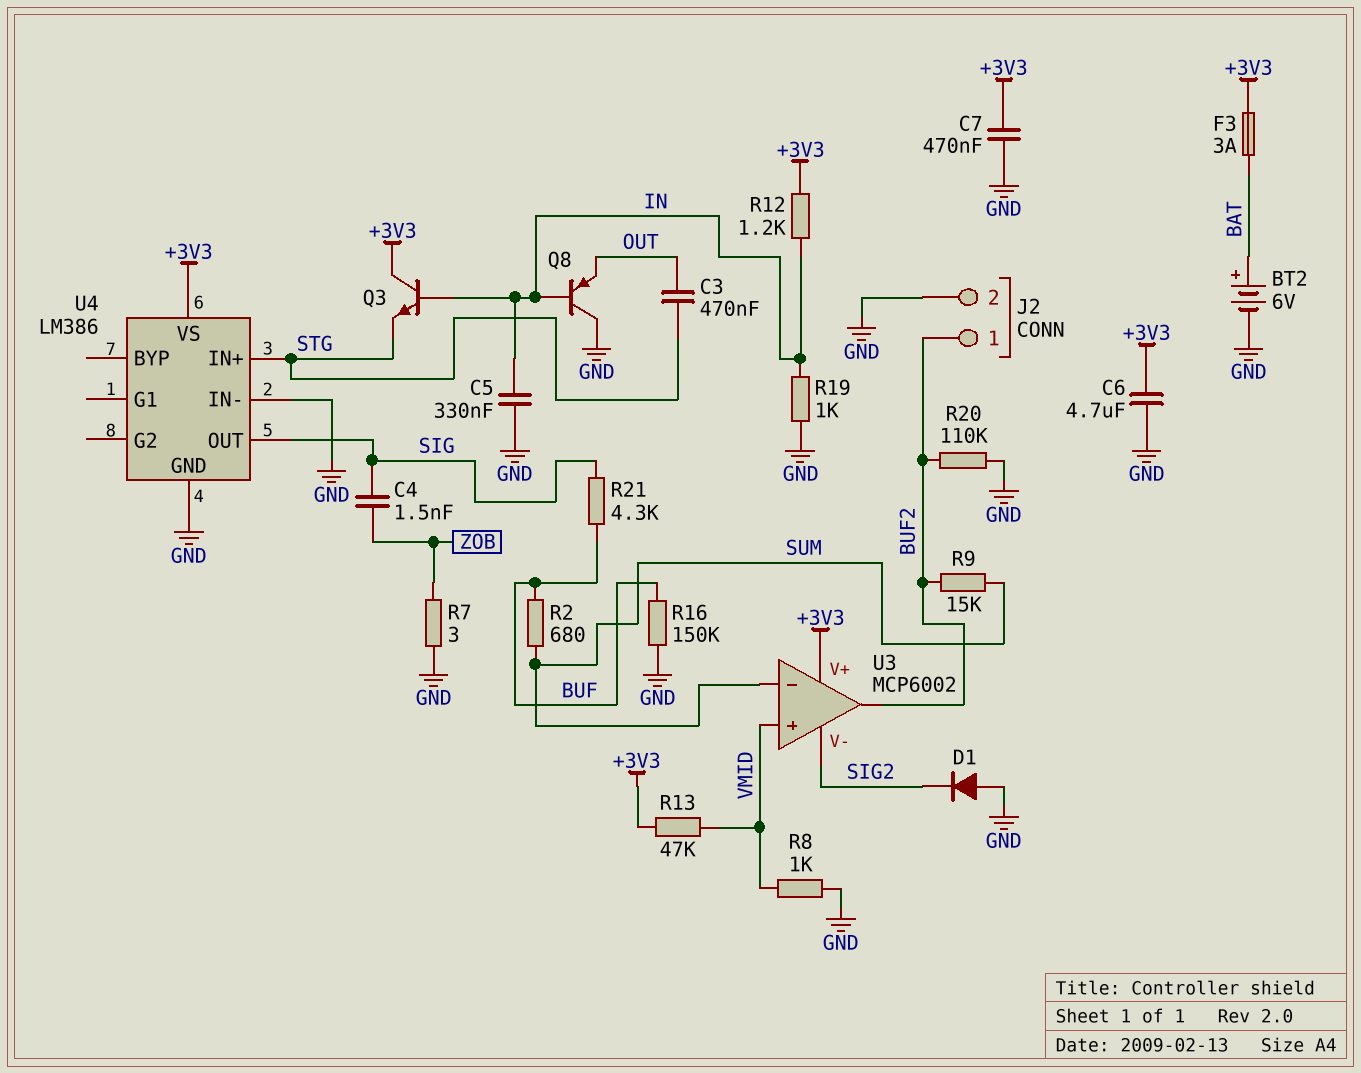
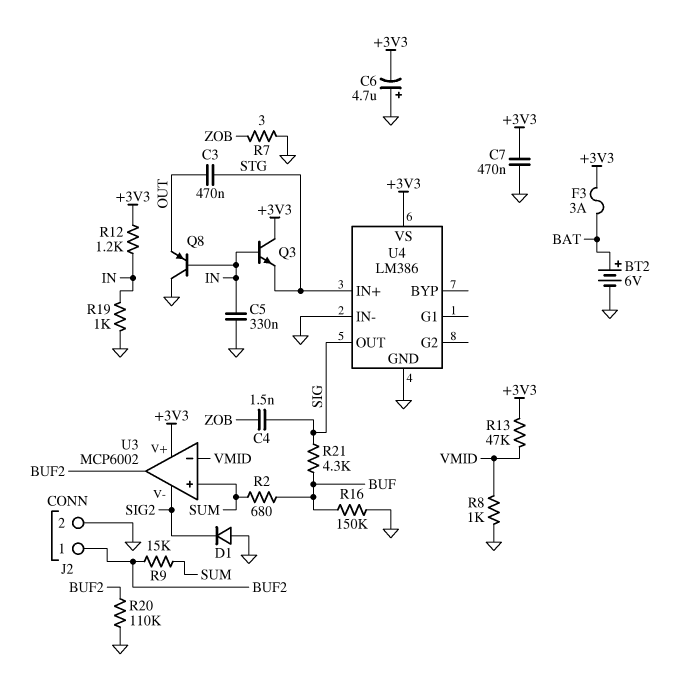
C6: 4.7uF (+3V3, GND) -> 4.7uF (plus GND, minus +3V3)
U3 pin in+: VMID -> SUM
U3 pin in-: SUM -> VMID

